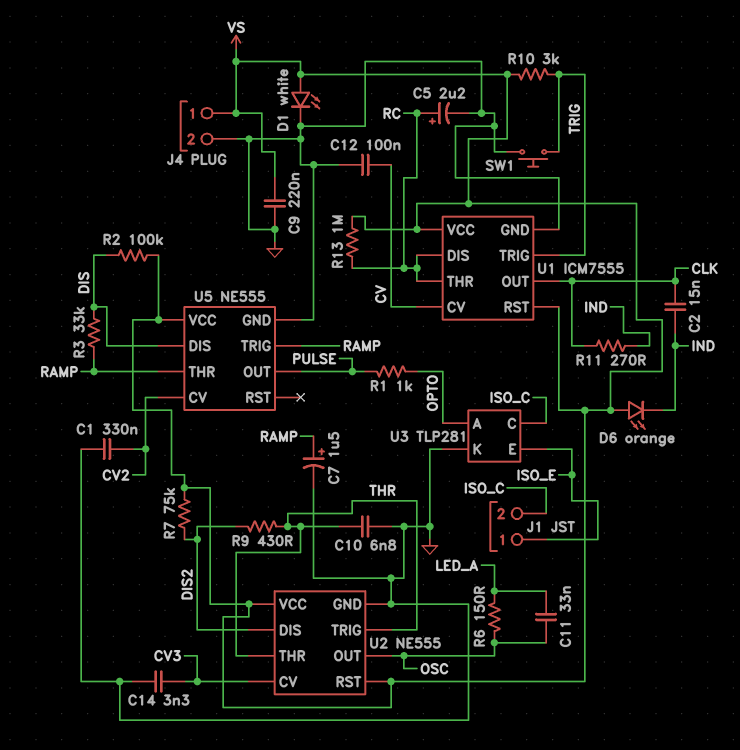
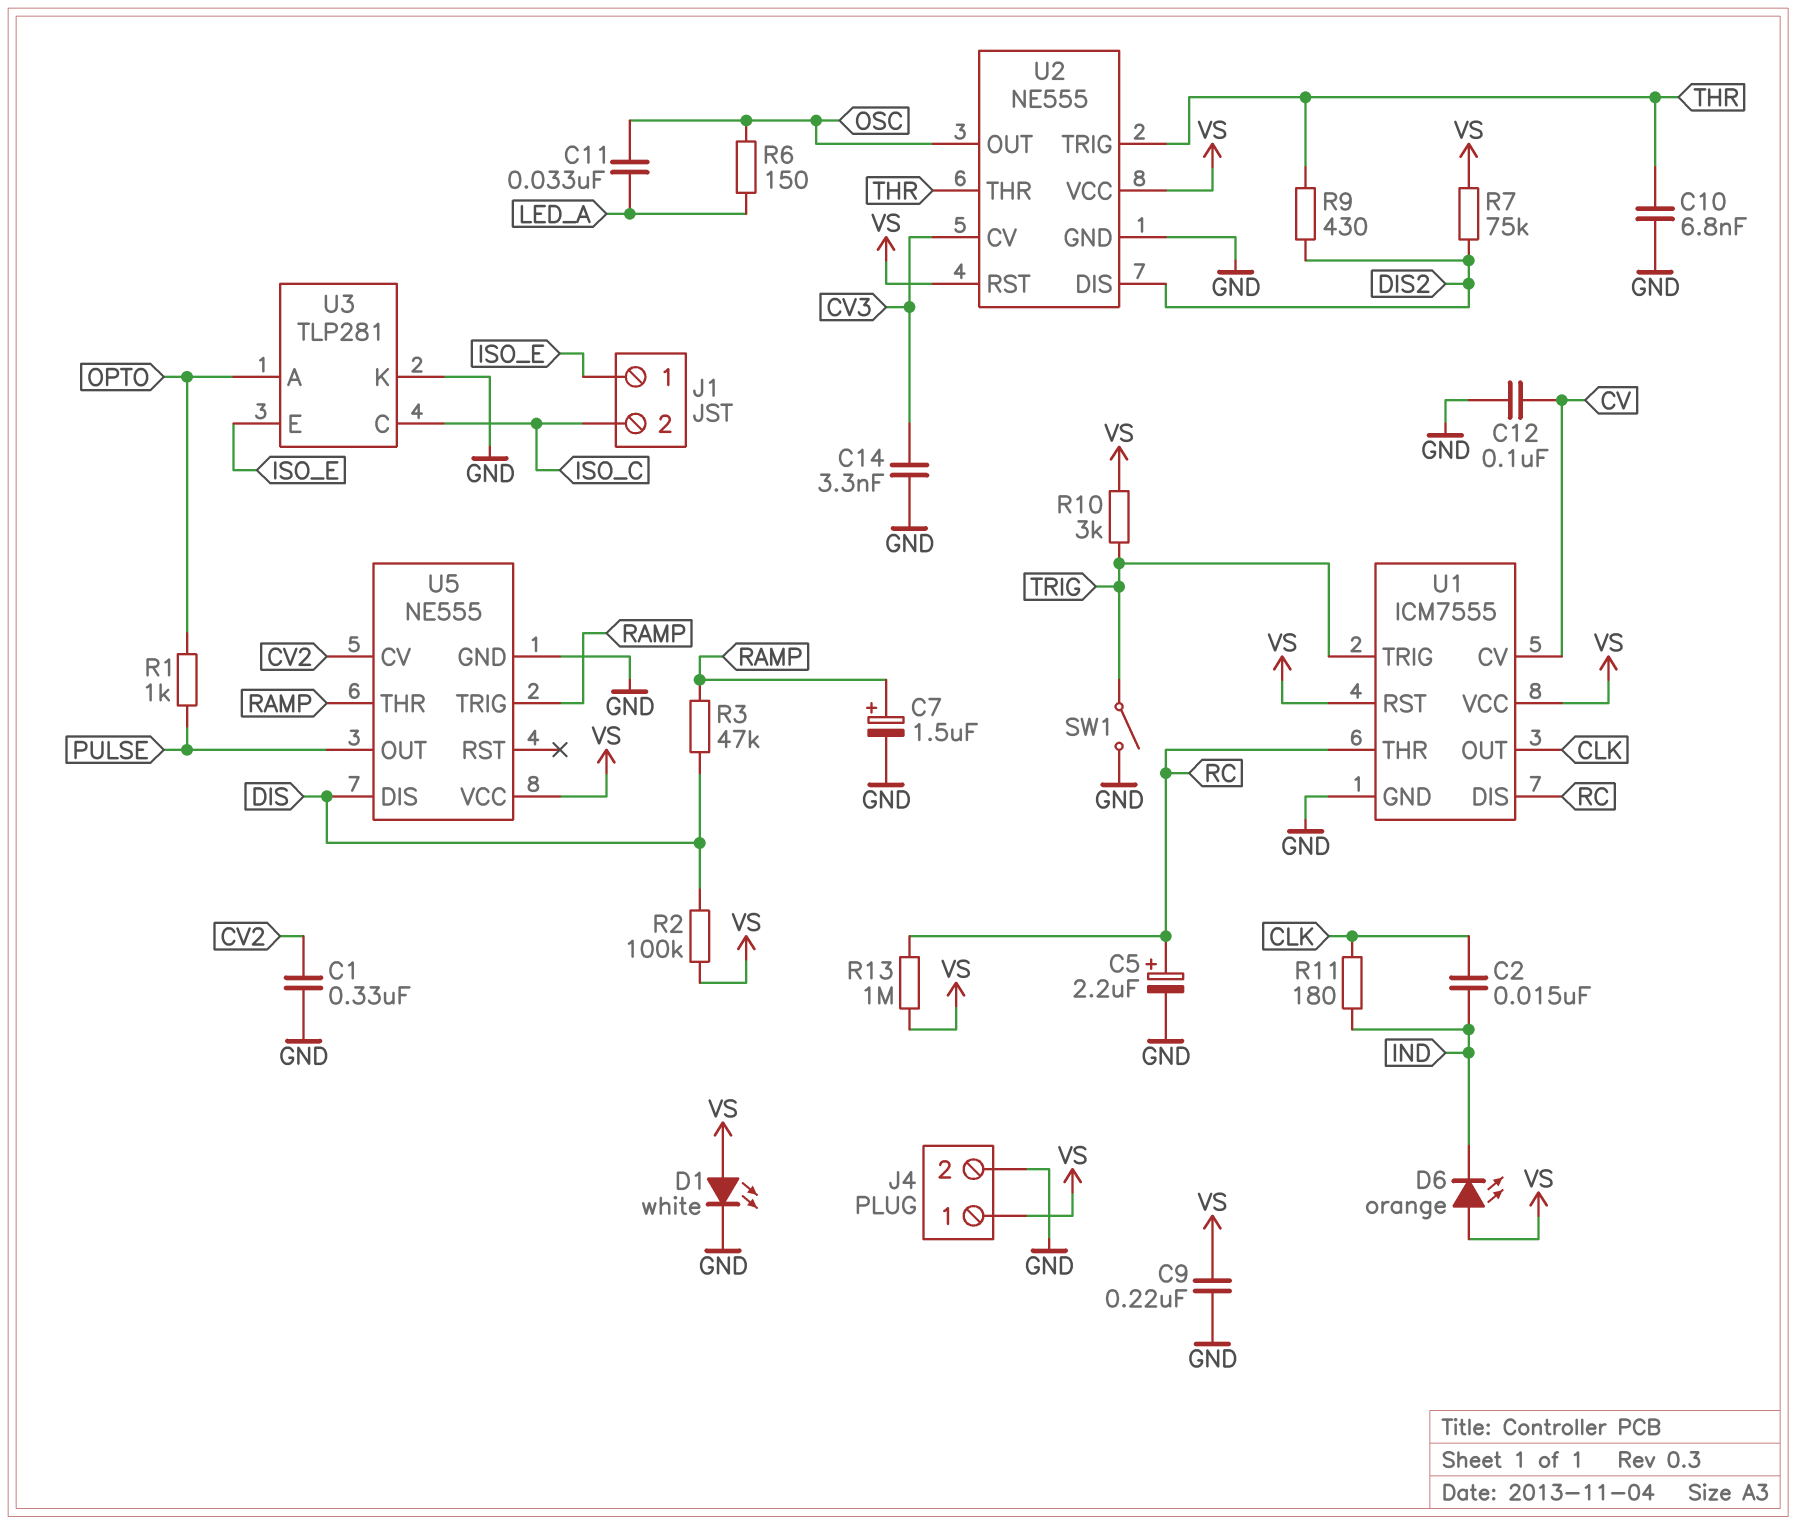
R3: 33k (DIS, RAMP) -> 47k (DIS, RAMP)
R11: 270 (CLK, IND) -> 180 (CLK, IND)
SW1: button (GND, TRIG) -> switch (GND, TRIG)

